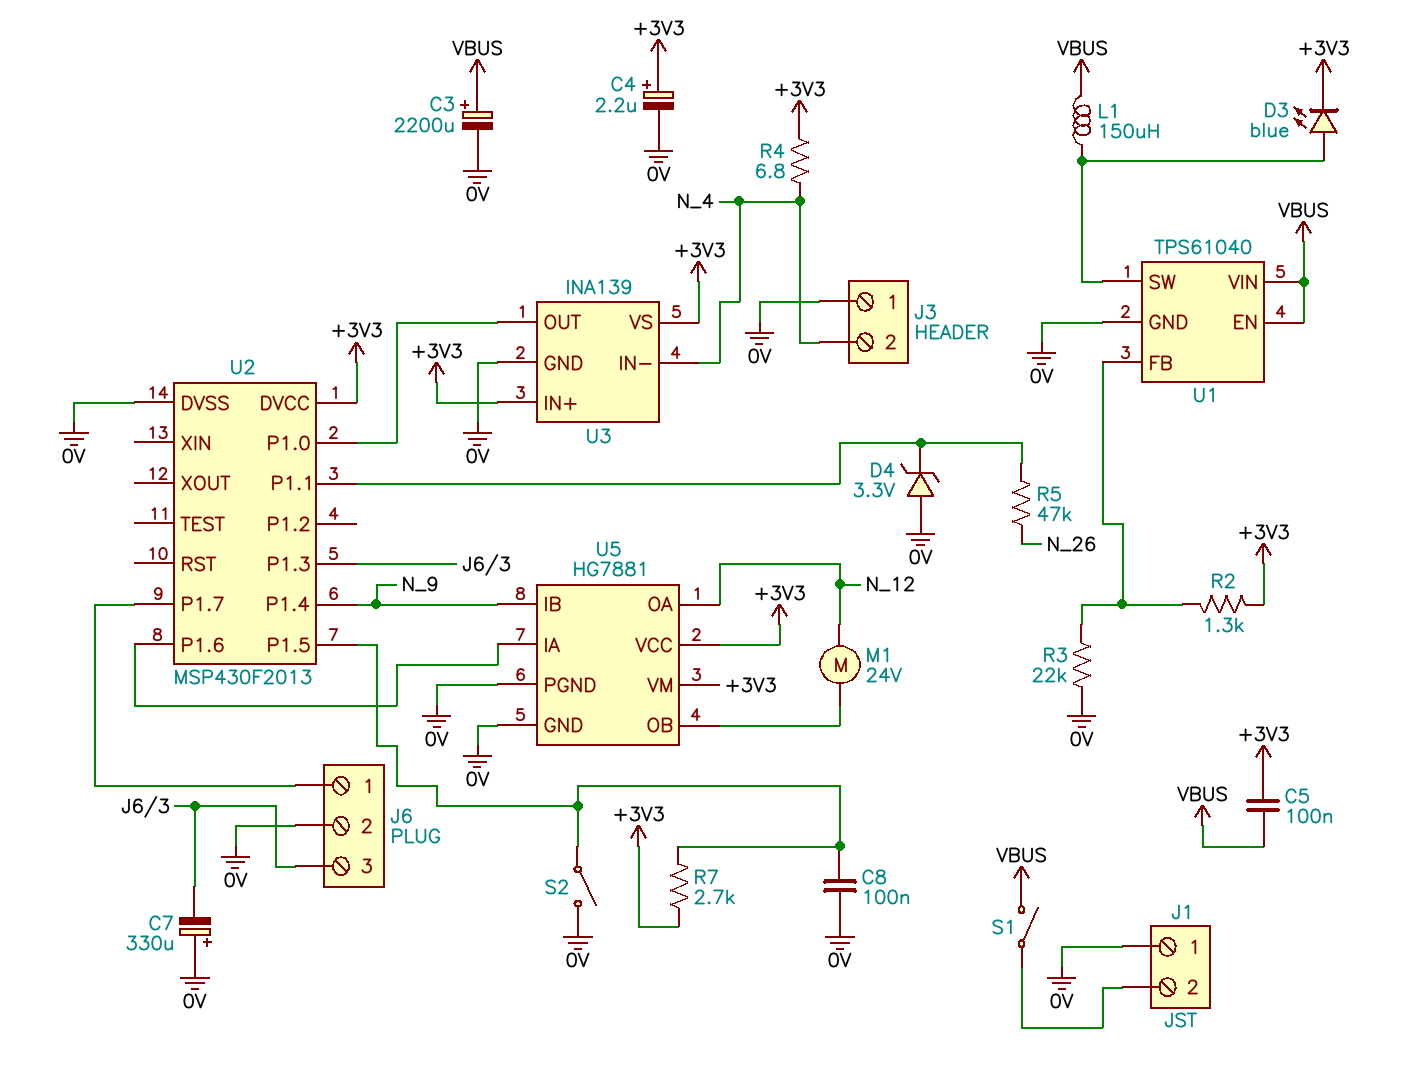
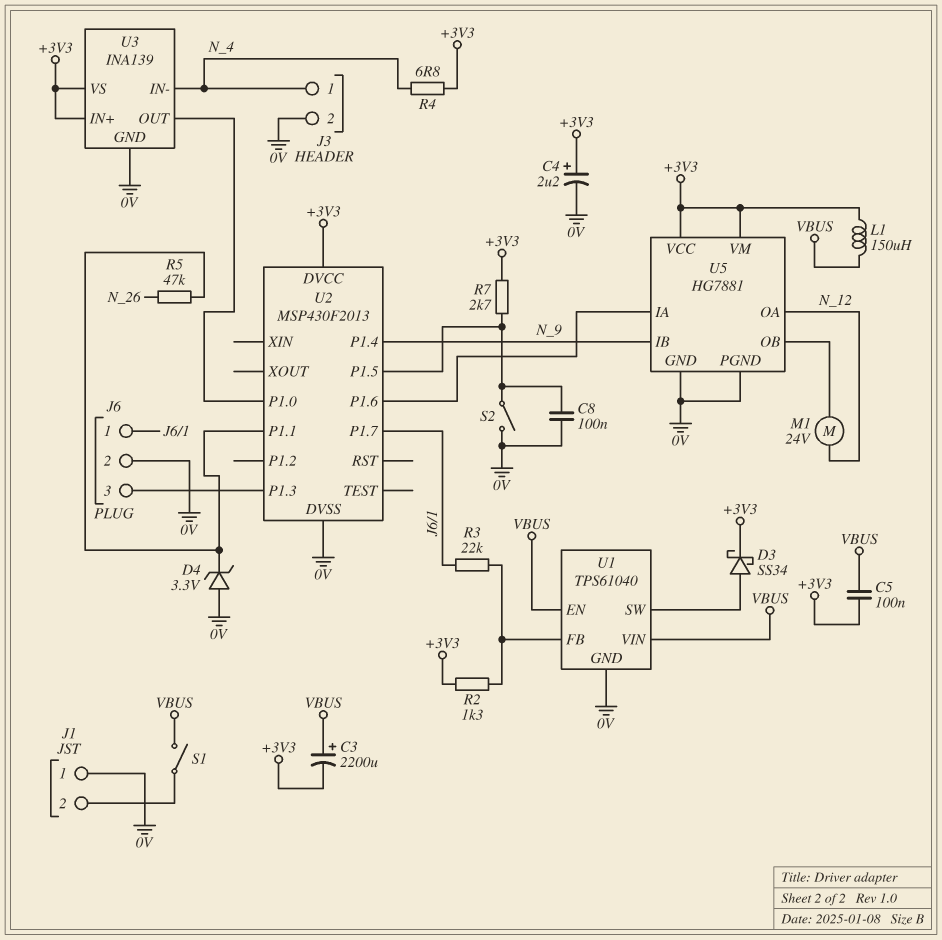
C3: 2200uF (plus VBUS, minus 0V) -> 2200uF (plus VBUS, minus +3V3)
C7: 330uF (plus 0V, minus J6/3) -> none
D3: LED blue (A U1/SW, K +3V3) -> schottky SS34 (A U1/SW, K +3V3)
J3 pin 1: 0V -> N_4
J3 pin 2: N_4 -> 0V
L1: 150uH (U1/SW, VBUS) -> 150uH (+3V3, VBUS)
R3: 22k (0V, U1/FB) -> 22k (J6/1, U1/FB)

